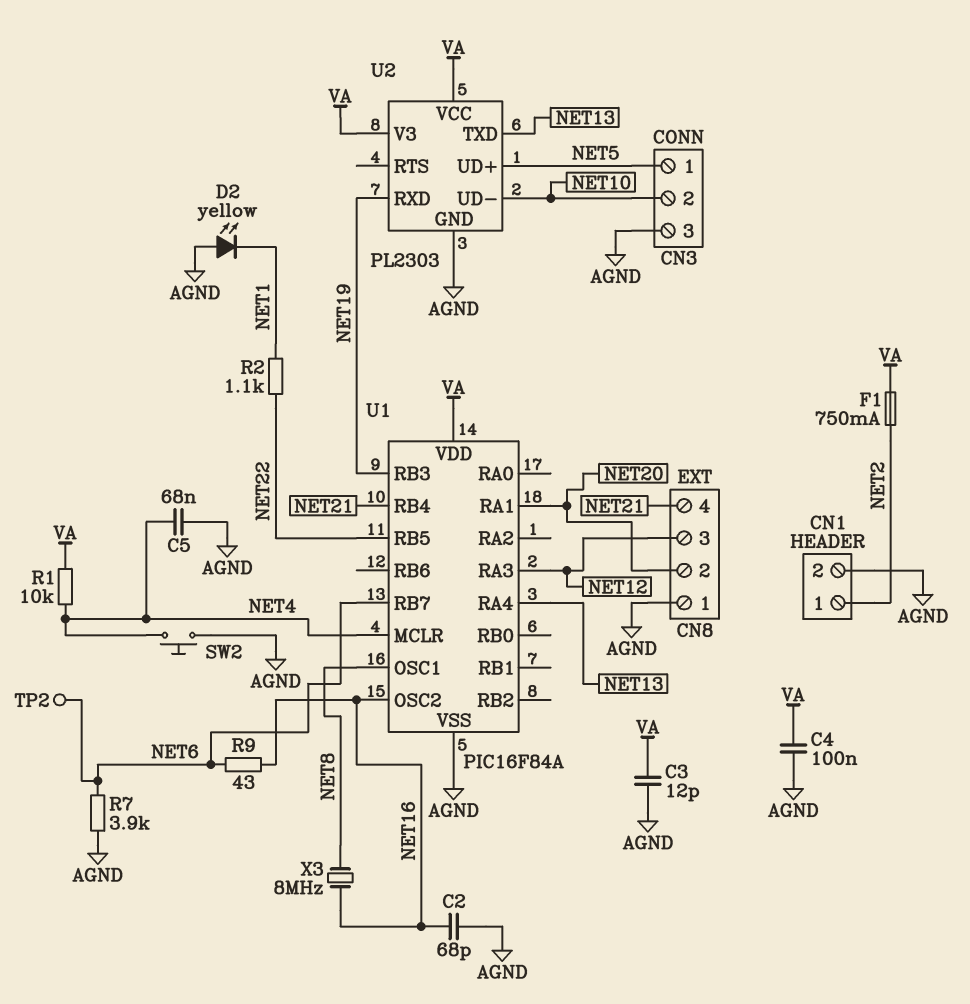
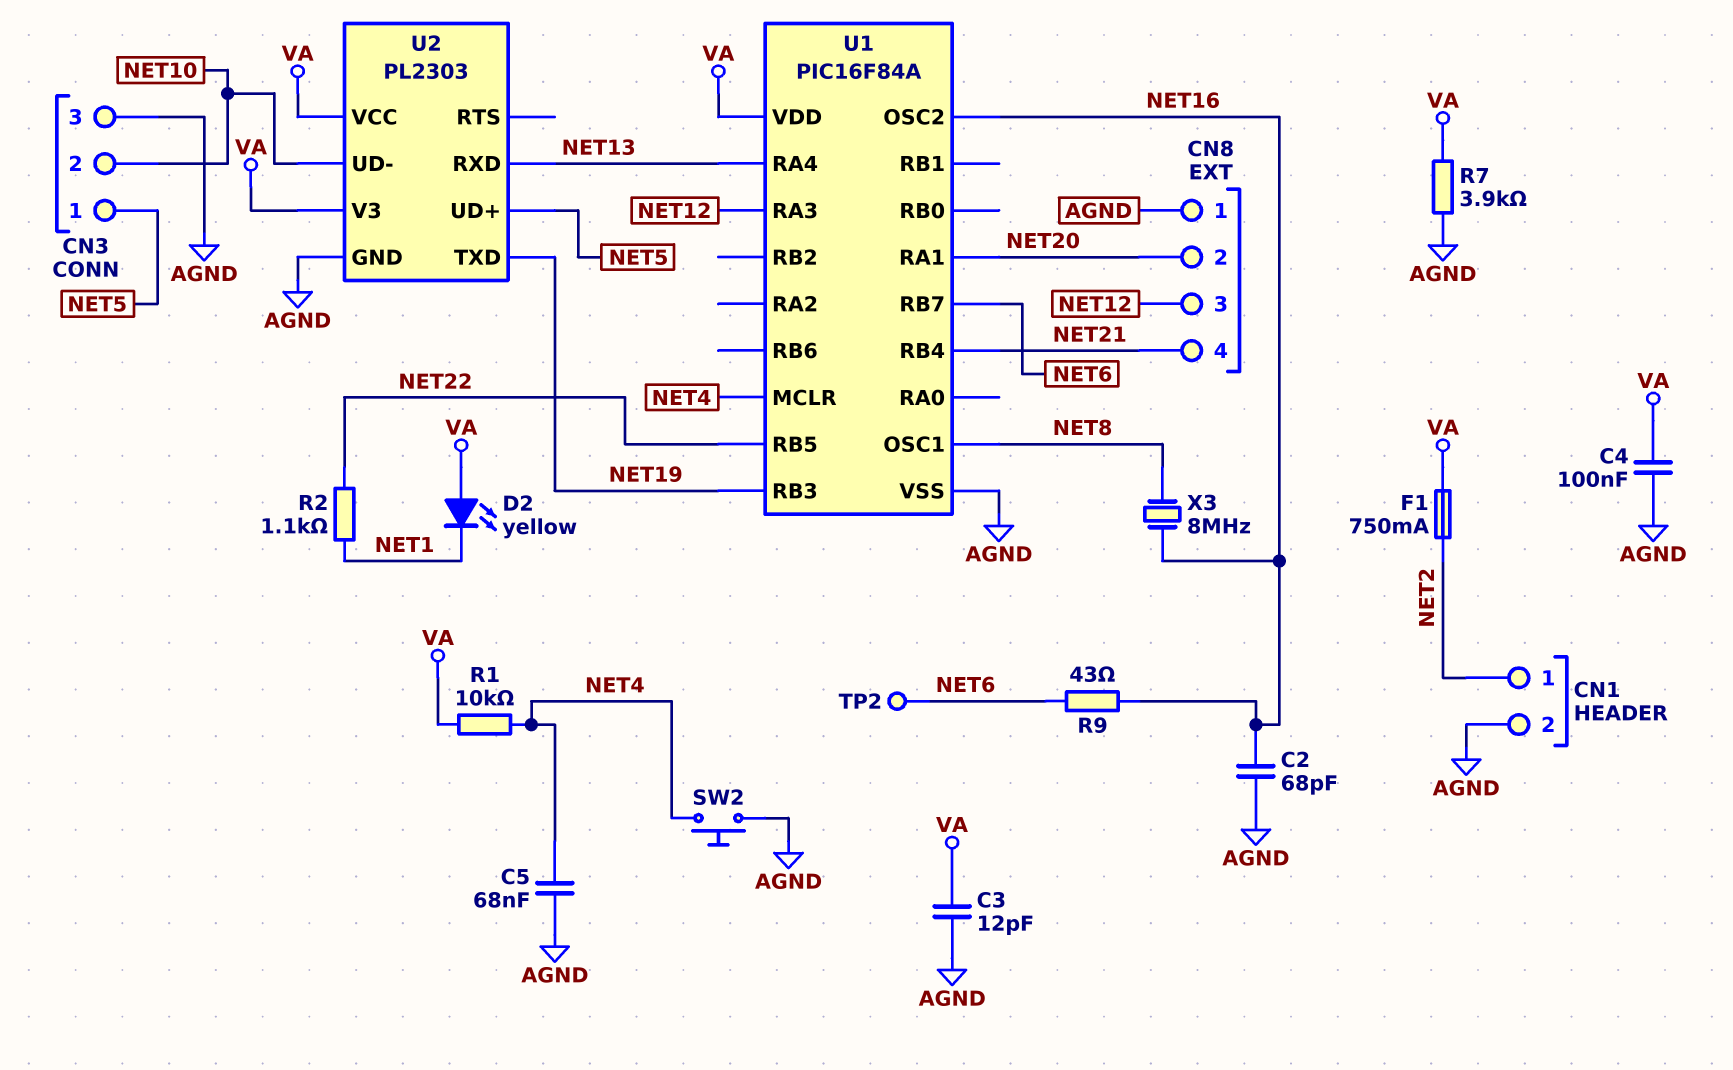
D2: LED yellow (A AGND, K NET1) -> LED yellow (A VA, K NET1)
R7: 3.9k (AGND, NET6) -> 3.9k (AGND, VA)
U2 pin RXD: NET19 -> NET13
U2 pin TXD: NET13 -> NET19

